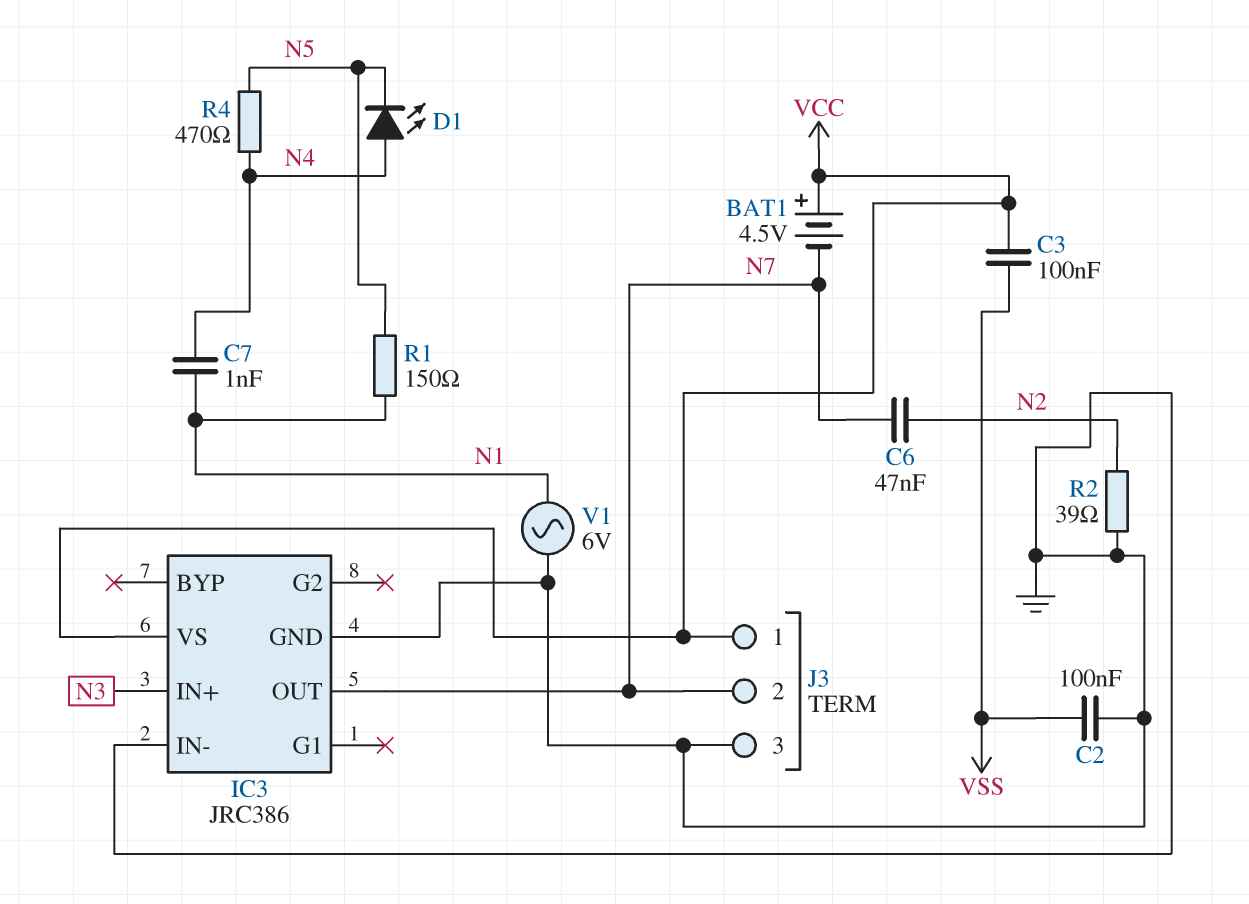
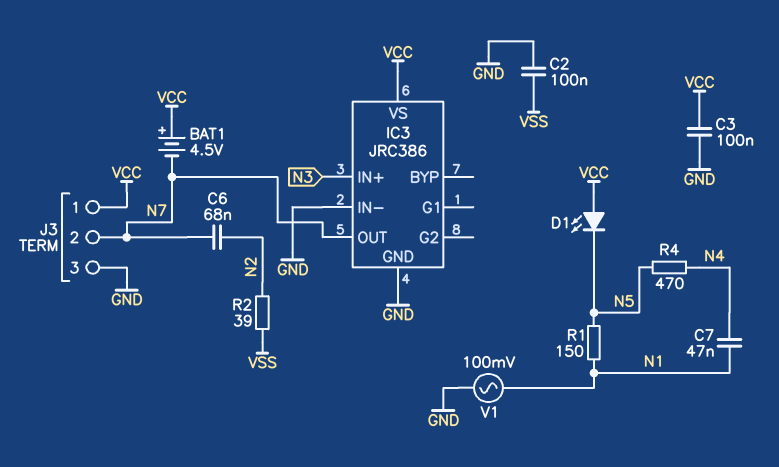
C3: 100nF (VCC, VSS) -> 100nF (GND, VCC)
C6: 47nF (N2, N7) -> 68nF (N2, N7)
C7: 1nF (N1, N4) -> 47nF (N1, N4)
D1: LED (A N4, K N5) -> LED (A VCC, K N5)
R2: 39 (GND, N2) -> 39 (N2, VSS)
V1: AC 6V (GND, N1) -> AC 100mV (GND, N1)

